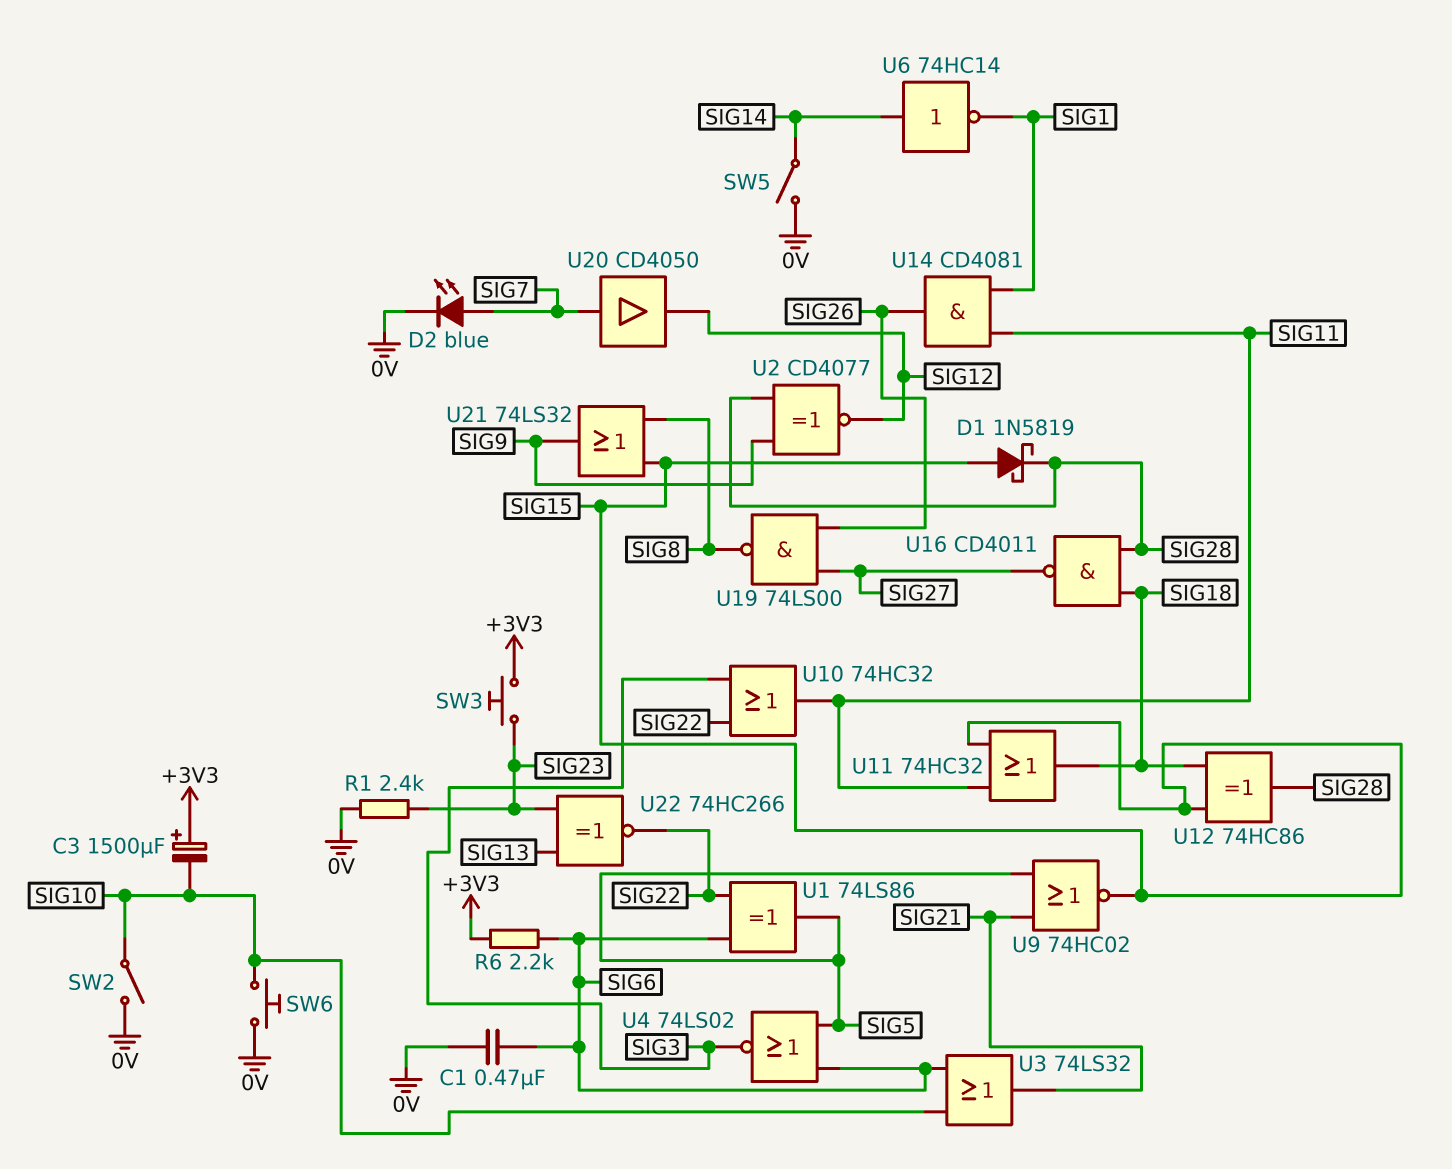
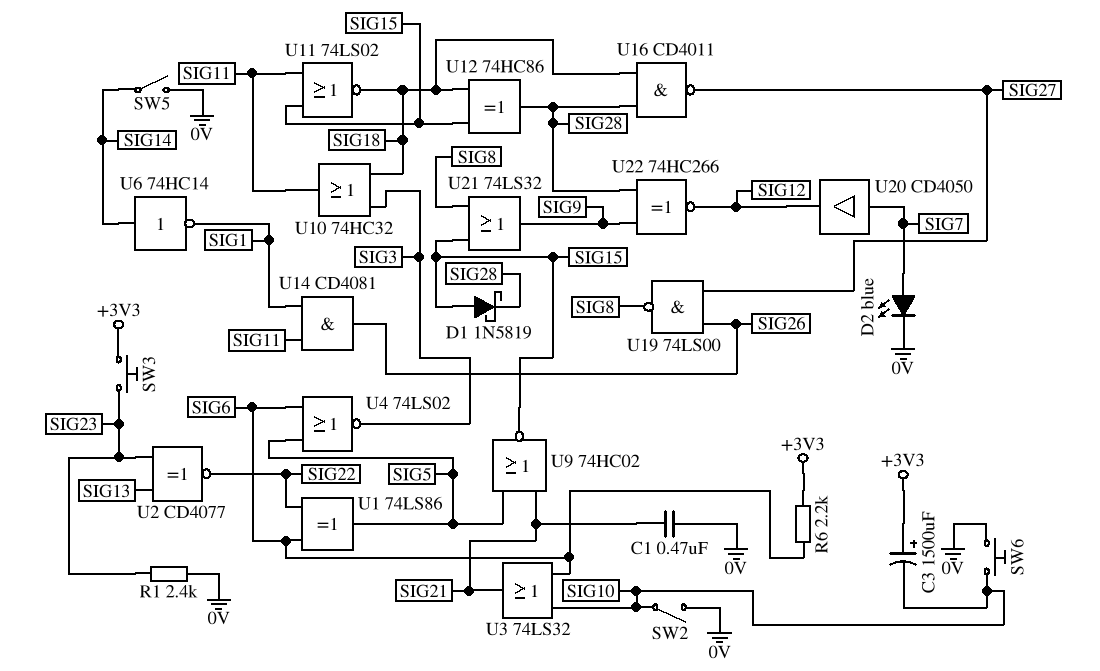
C1: 470nF (0V, SIG6) -> 470nF (0V, SIG21)
U2: XNOR CD4077 (in SIG9, in SIG28, out SIG12) -> XNOR CD4077 (in SIG13, in SIG23, out SIG22)
U10: OR 74HC32 (in SIG3, in SIG22, out SIG11) -> OR 74HC32 (in SIG3, in SIG18, out SIG11)
U11: OR 74HC32 (in SIG11, in SIG15, out SIG18) -> NOR 74LS02 (in SIG11, in SIG15, out SIG18)
U22: XNOR 74HC266 (in SIG13, in SIG23, out SIG22) -> XNOR 74HC266 (in SIG9, in SIG28, out SIG12)

